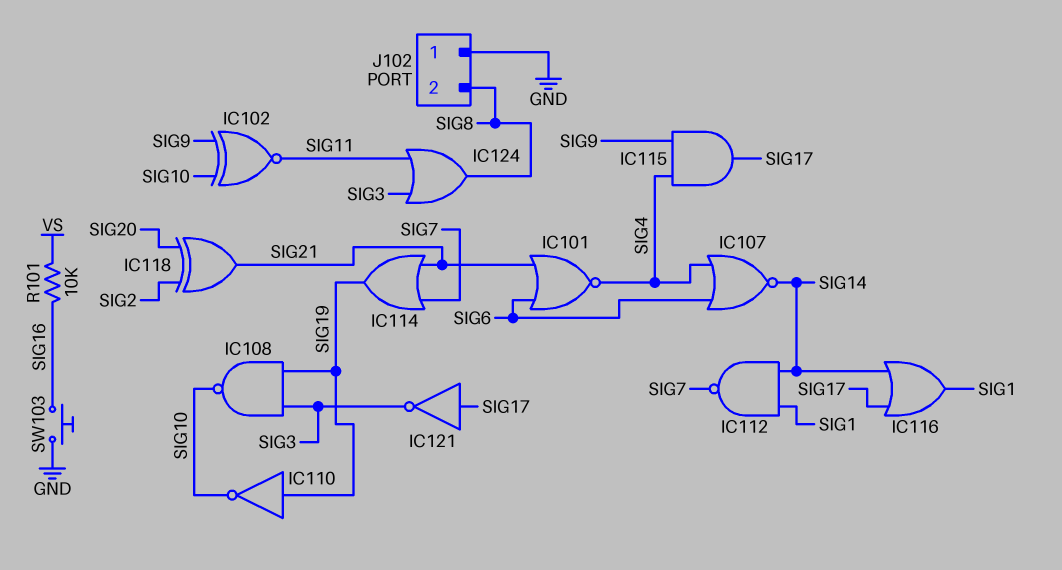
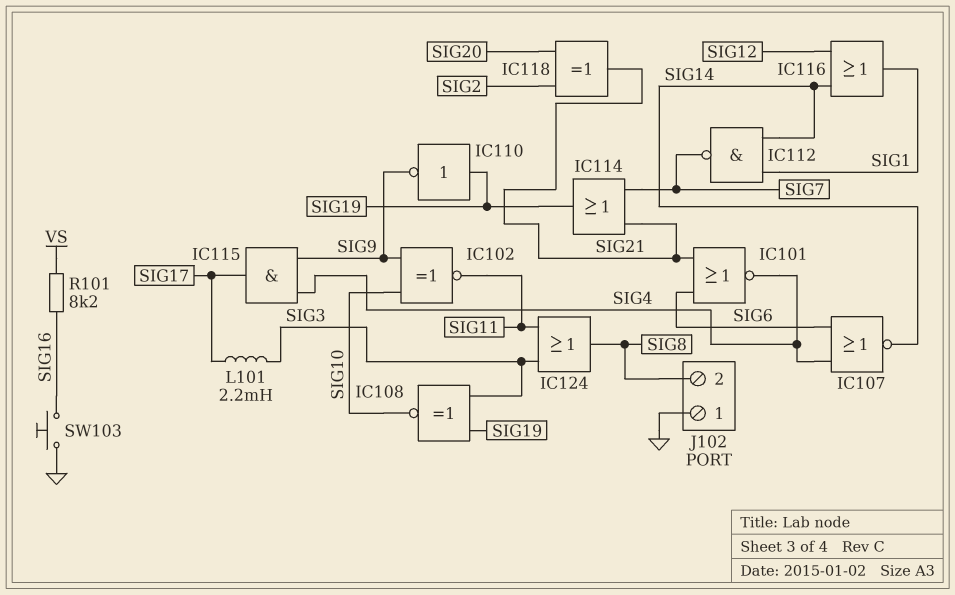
IC108: NAND (in SIG3, in SIG19, out SIG10) -> XNOR (in SIG3, in SIG19, out SIG10)
IC110: NOT (in SIG19, out SIG10) -> NOT (in SIG19, out SIG9)
IC116: OR (in SIG14, in SIG17, out SIG1) -> OR (in SIG12, in SIG14, out SIG1)
IC121: NOT (in SIG17, out SIG3) -> none
L101: none -> 2.2mH (SIG3, SIG17)
R101: 10k (SIG16, VS) -> 8.2k (SIG16, VS)

